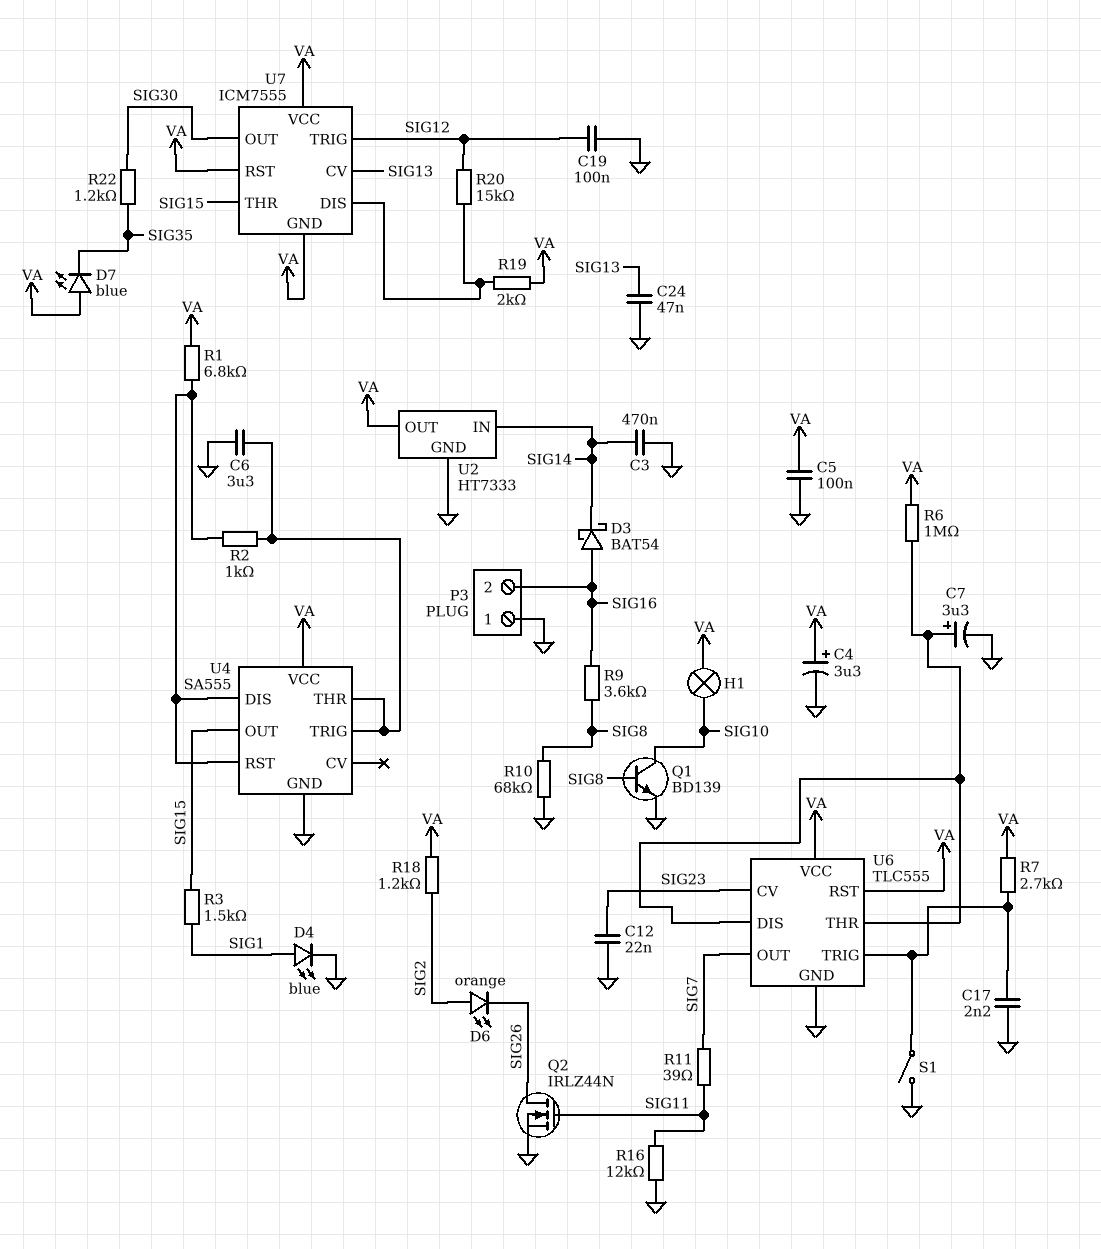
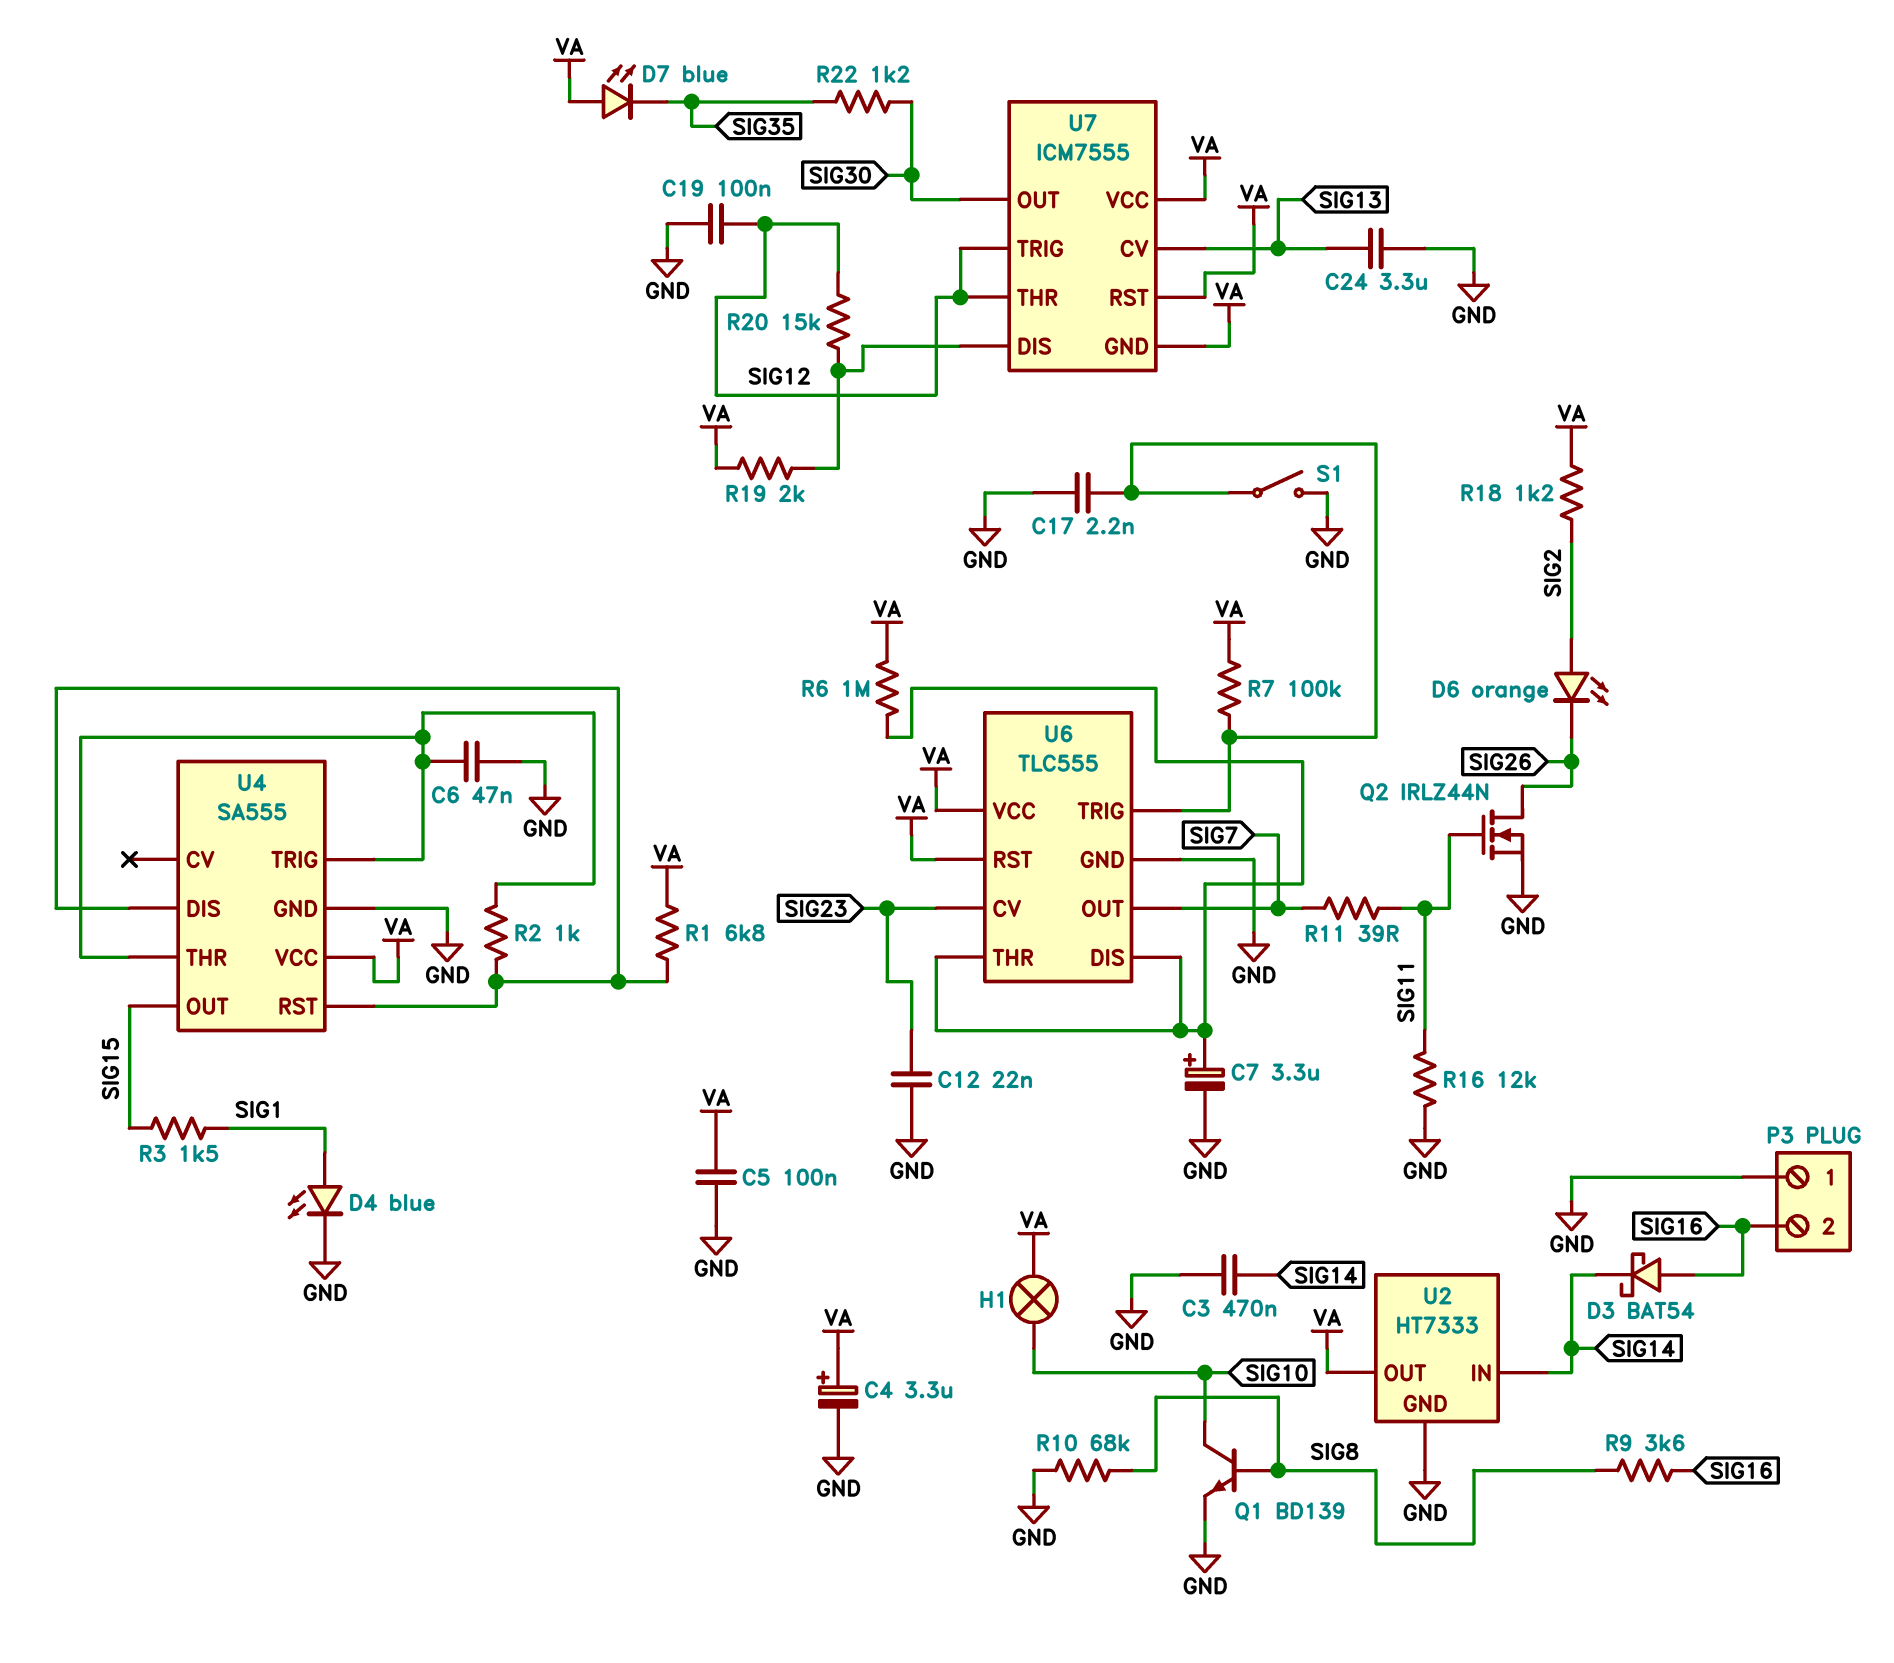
C6: 3.3uF (GND, U4/THR) -> 47nF (GND, U4/THR)
C24: 47nF (GND, SIG13) -> 3.3uF (GND, SIG13)
R7: 2.7k (U6/TRIG, VA) -> 100k (U6/TRIG, VA)
U7 pin THR: SIG15 -> SIG12

